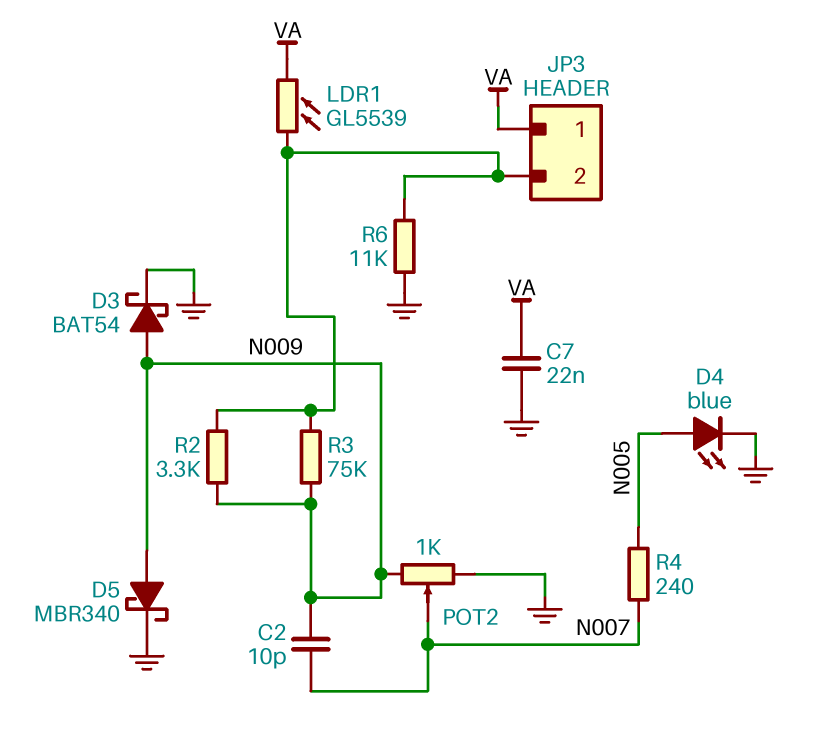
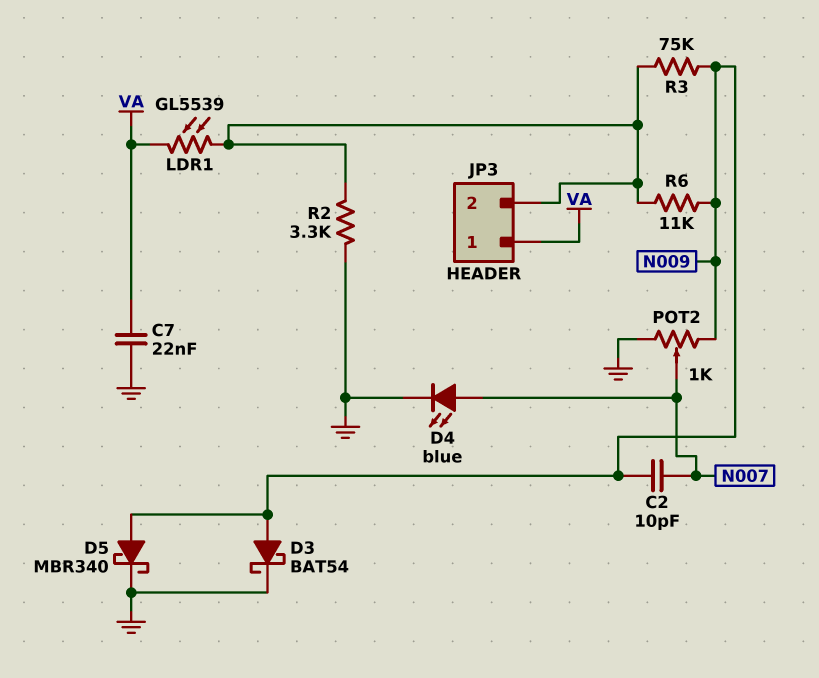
D4: LED blue (A N005, K GND) -> LED blue (A N007, K GND)
R2: 3.3k (JP3/2, N009) -> 3.3k (GND, JP3/2)
R4: 240 (N005, N007) -> none
R6: 11k (GND, JP3/2) -> 11k (JP3/2, N009)

